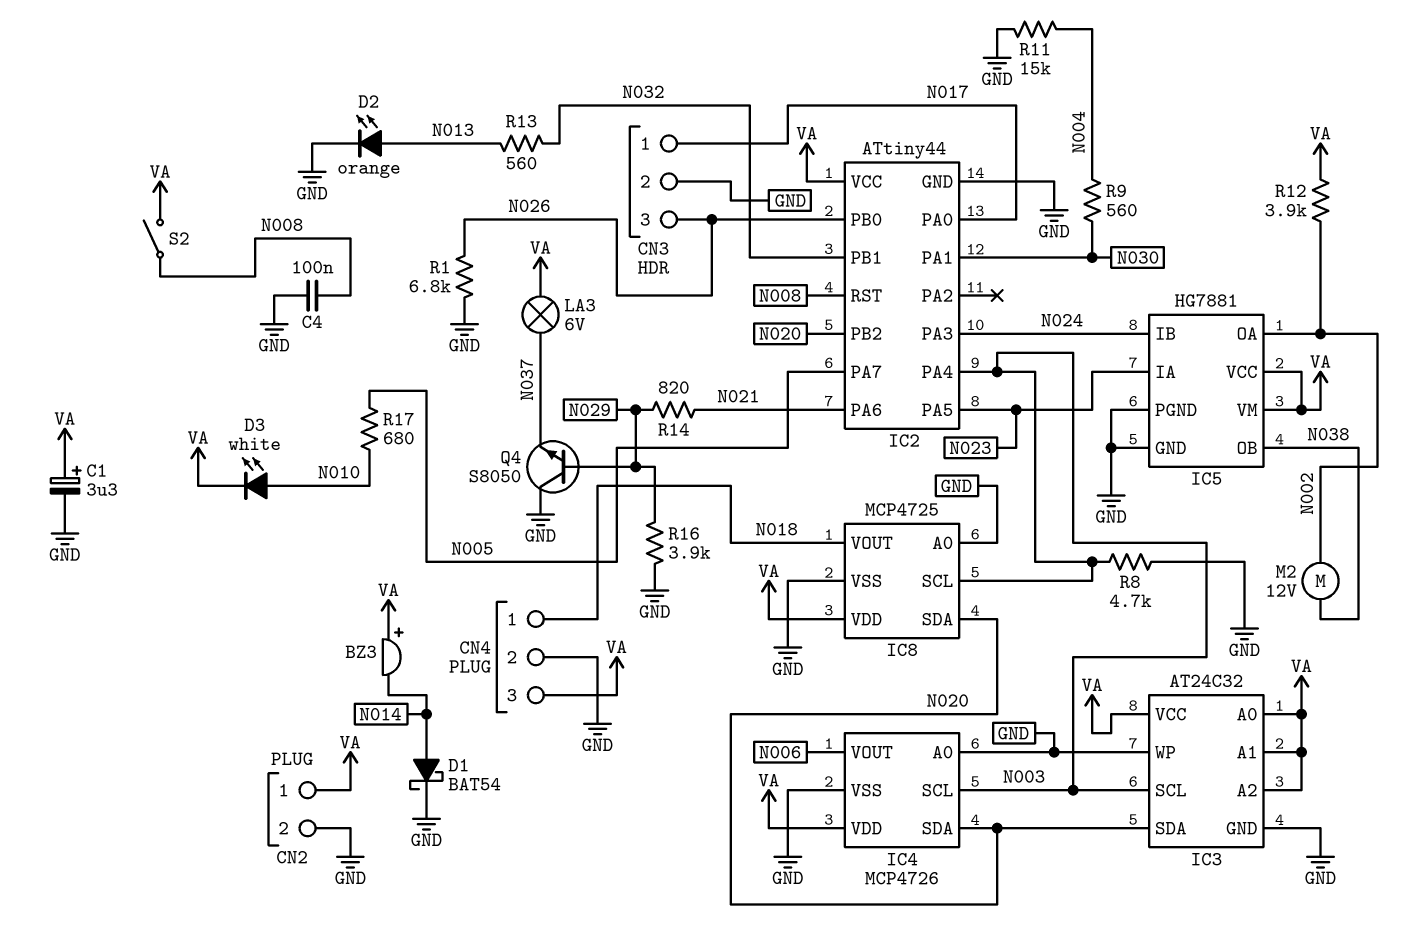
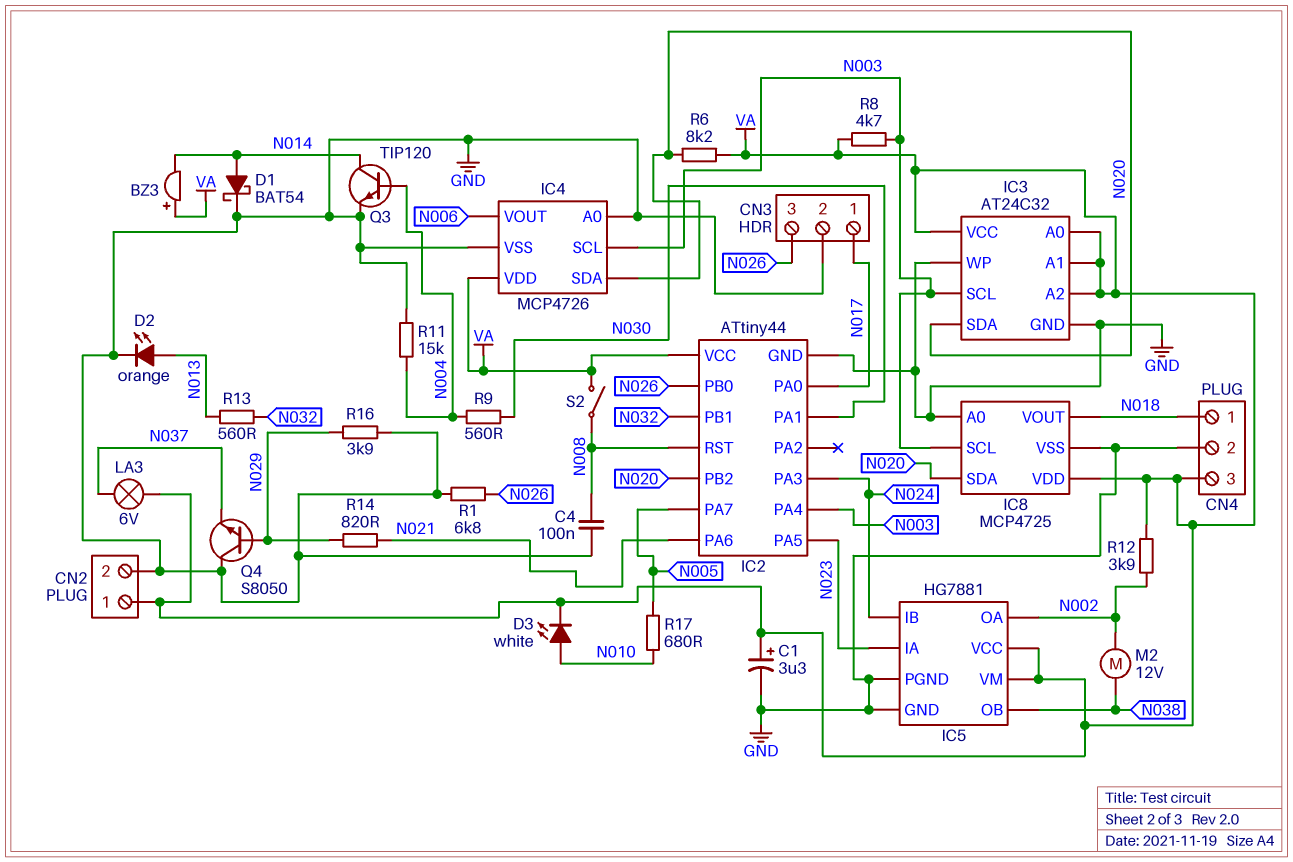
Q3: none -> NPN TIP120 (B N004, C N014, E GND)
R6: none -> 8.2k (N020, VA)
R8: 4.7k (GND, N003) -> 4.7k (N003, VA)

